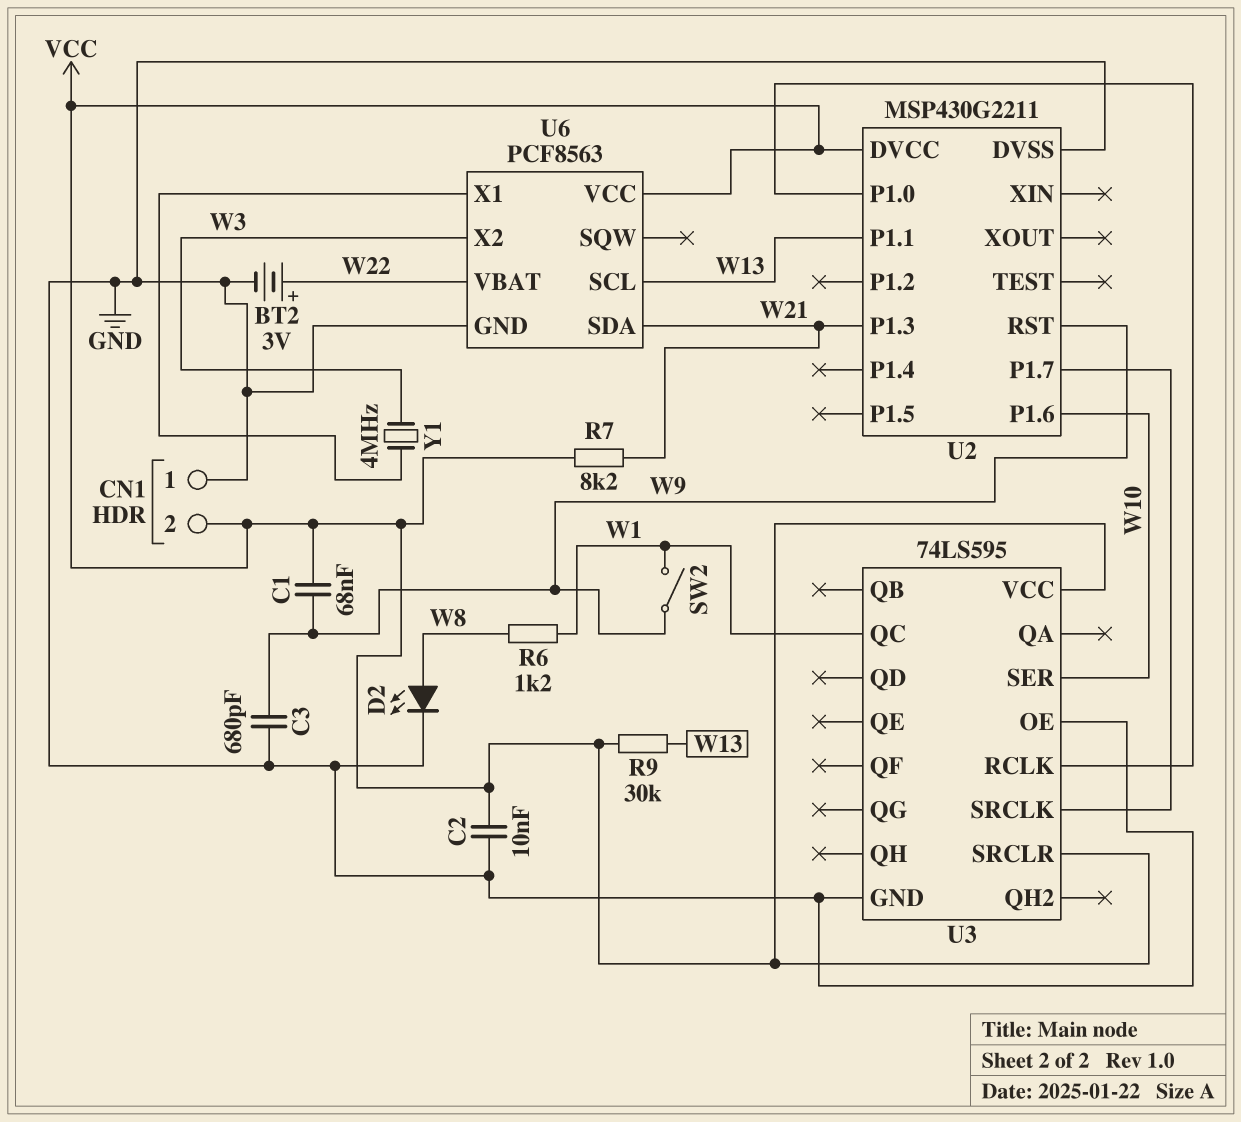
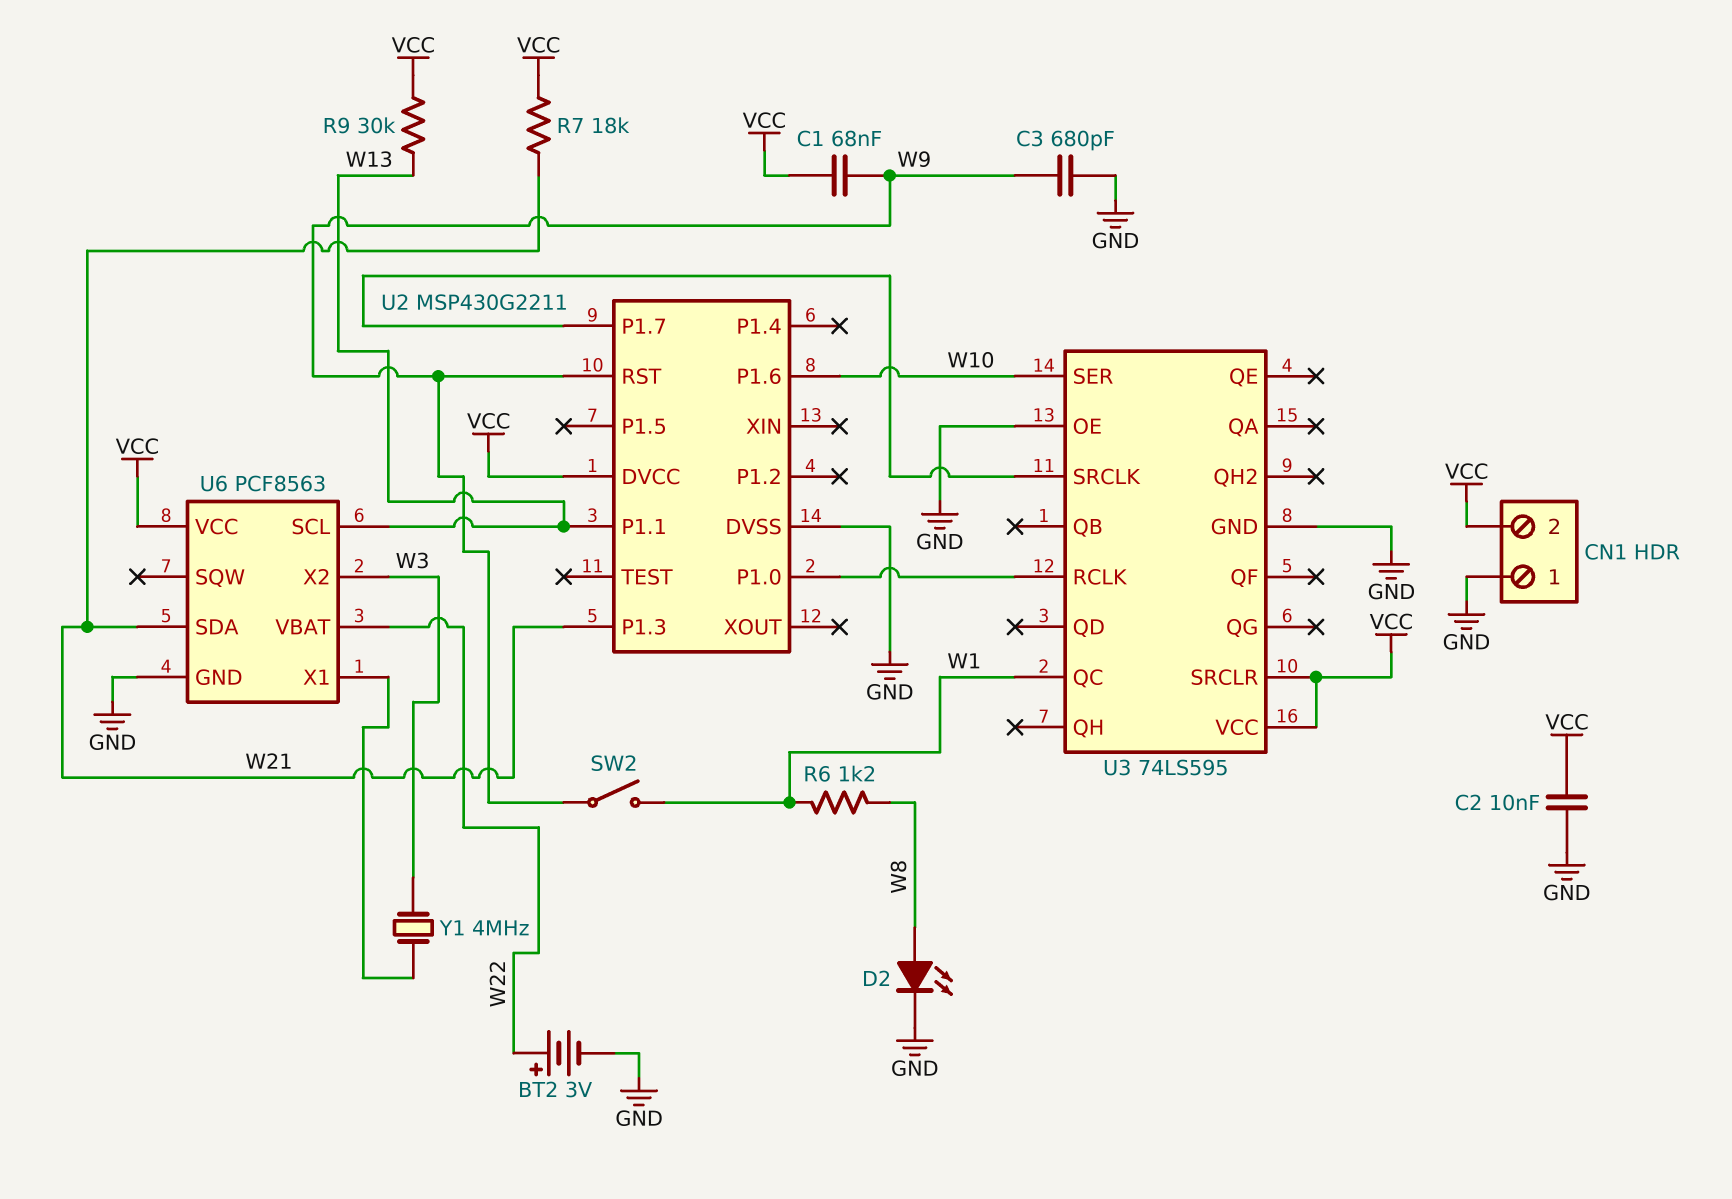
R7: 8.2k (VCC, W21) -> 18k (VCC, W21)

